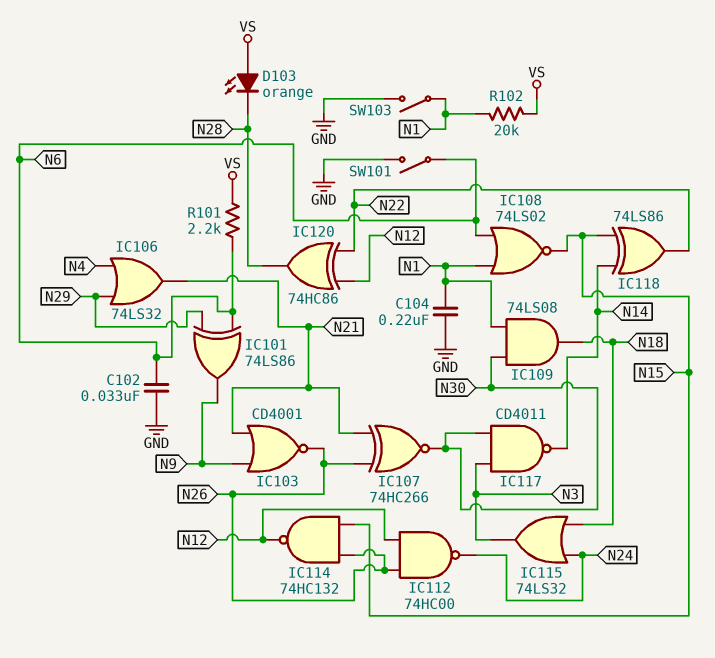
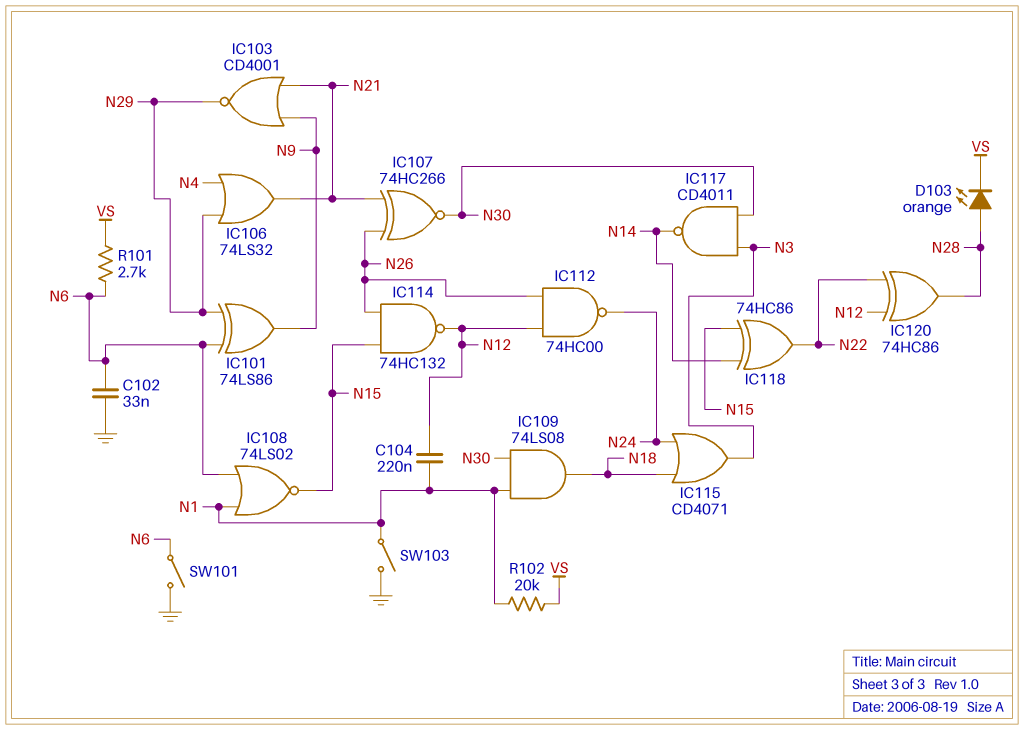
C104: 220nF (GND, N1) -> 220nF (N1, N12)
D103: LED orange (A VS, K N28) -> LED orange (A N28, K VS)
IC103: NOR CD4001 (in N9, in N21, out N26) -> NOR CD4001 (in N9, in N21, out N29)
IC115: OR 74LS32 (in N18, in N24, out N3) -> OR CD4071 (in N18, in N24, out N3)
IC118: XOR 74LS86 (in N14, in N15, out N22) -> XOR 74HC86 (in N14, in N15, out N22)
R101: 2.2k (N6, VS) -> 2.7k (N6, VS)

